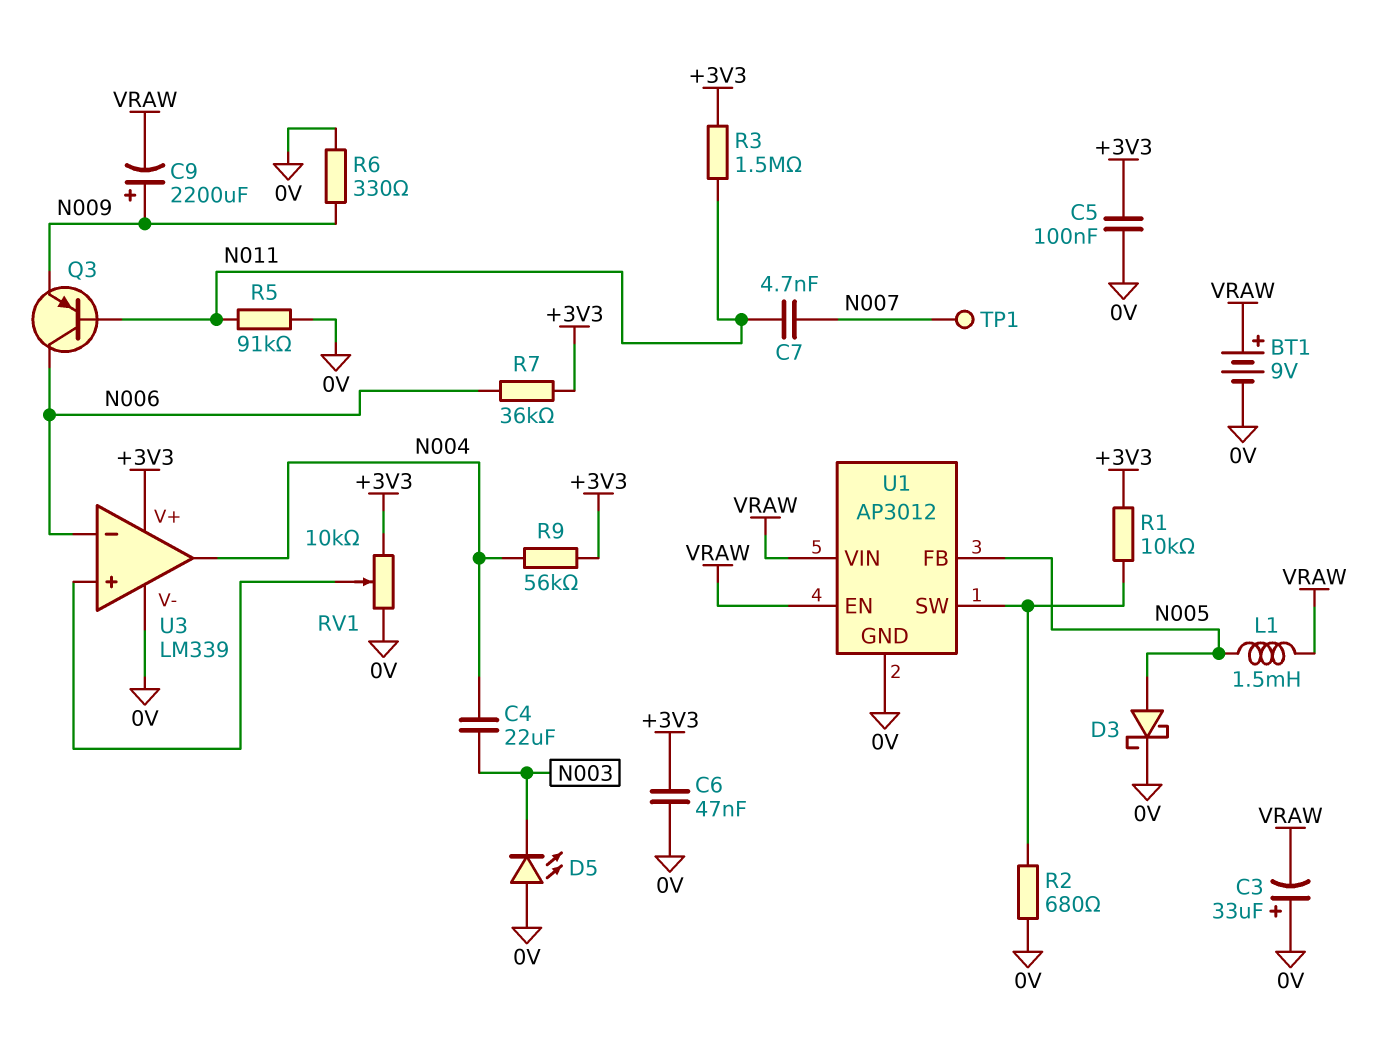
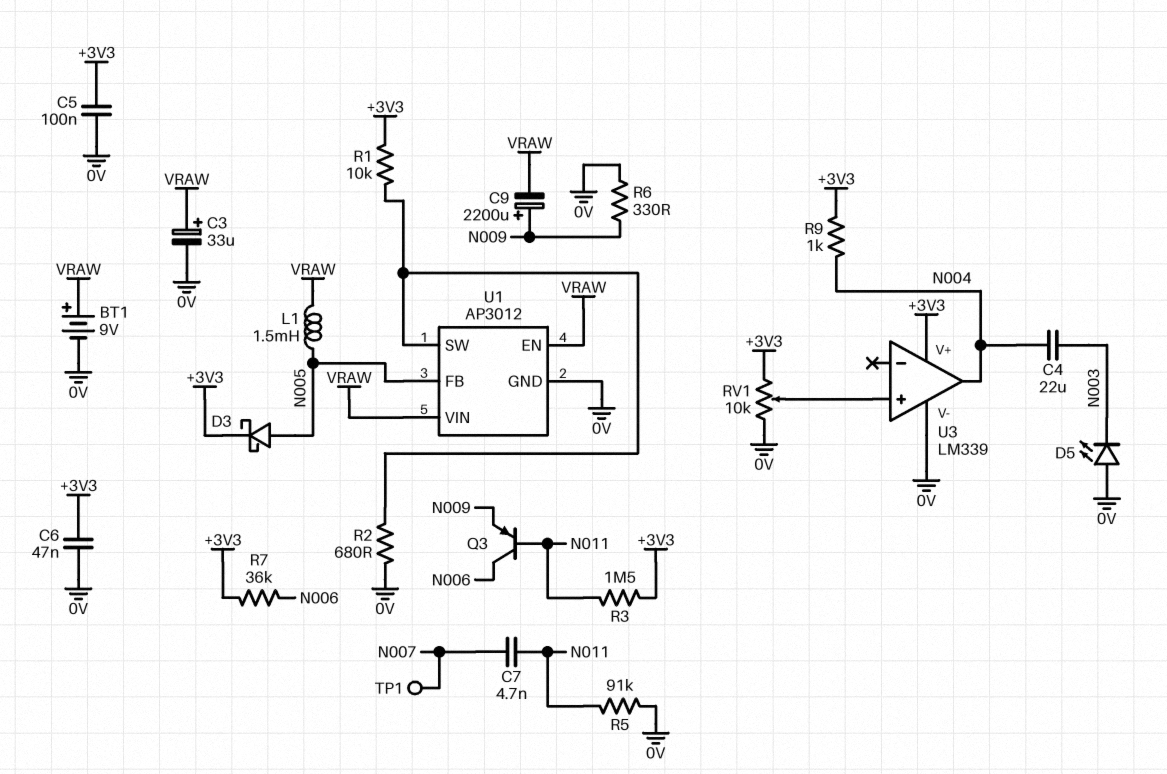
C3: 33uF (plus 0V, minus VRAW) -> 33uF (plus VRAW, minus 0V)
D3: schottky (A N005, K 0V) -> schottky (A N005, K +3V3)
R9: 56k (+3V3, N004) -> 1k (+3V3, N004)
U3 pin in-: N006 -> none

